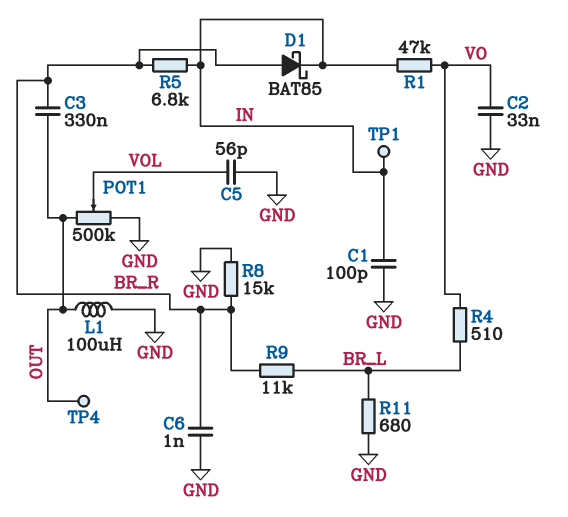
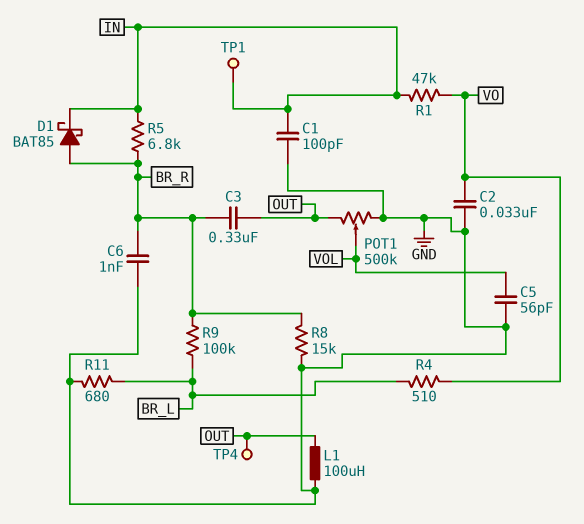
R9: 11k (BR_L, BR_R) -> 100k (BR_L, BR_R)

